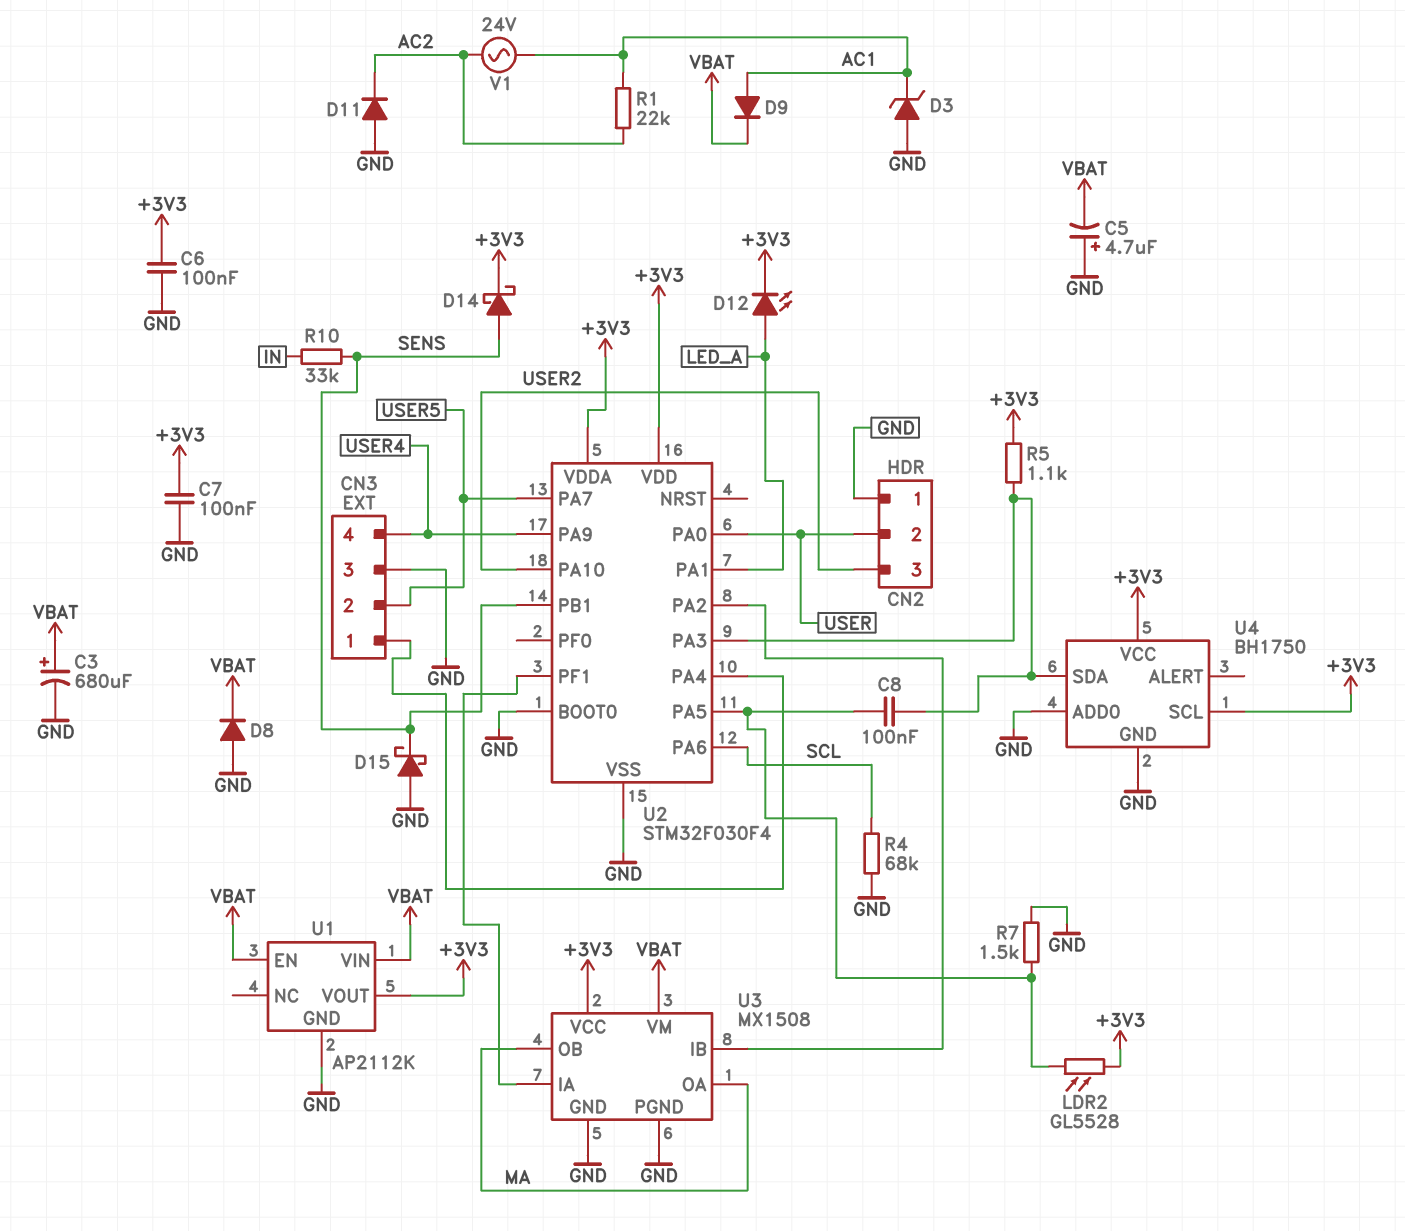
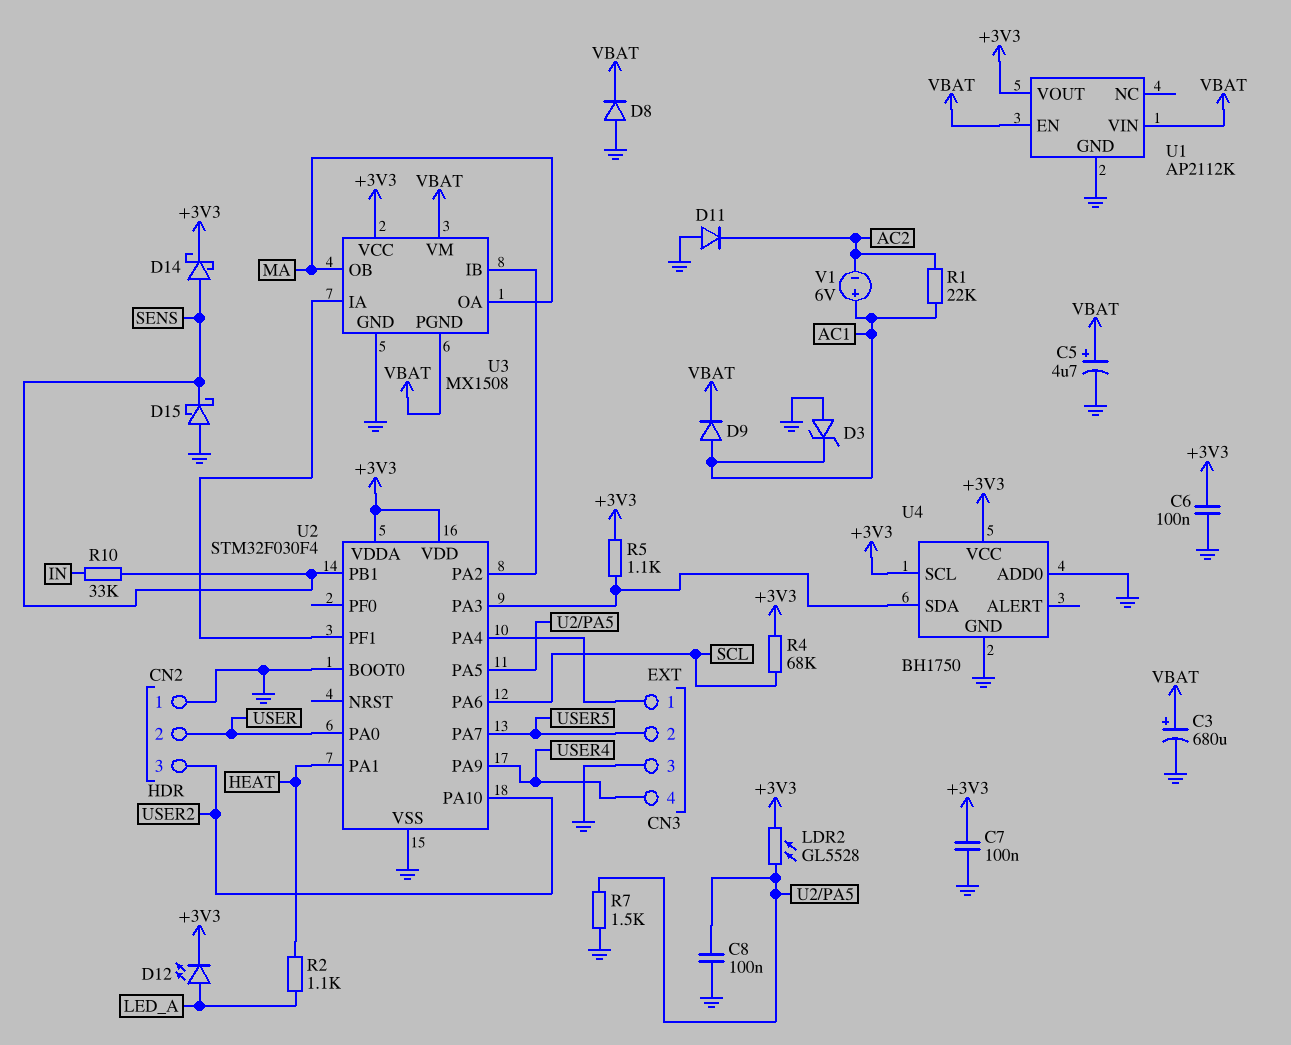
C5: 4.7uF (plus GND, minus VBAT) -> 4.7uF (plus VBAT, minus GND)
C8: 100nF (U2/PA3, U2/PA5) -> 100nF (GND, U2/PA5)
R2: none -> 1.1k (HEAT, LED_A)
R4: 68k (GND, SCL) -> 68k (+3V3, SCL)
U2 pin PA1: LED_A -> HEAT
U3 pin PGND: GND -> VBAT
V1: AC 24V (AC1, AC2) -> 6V (plus AC1, minus AC2)

